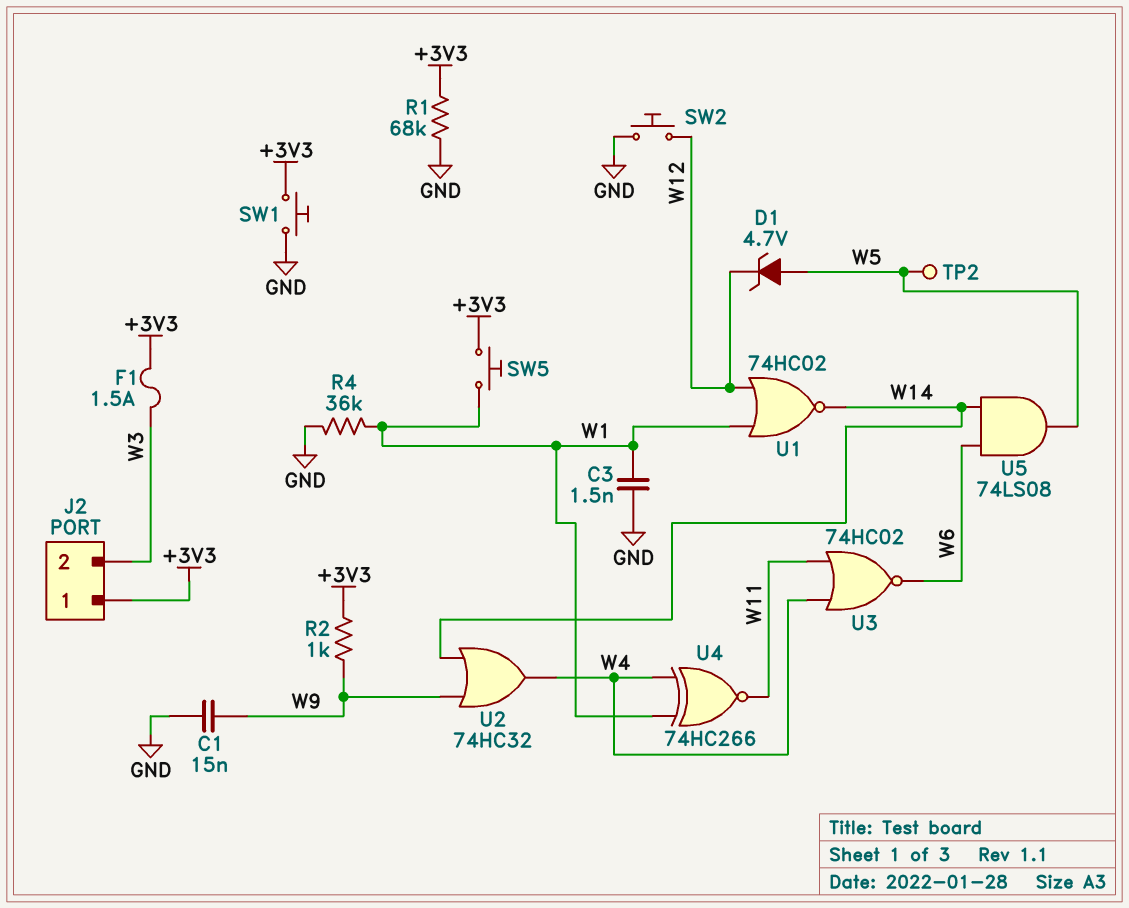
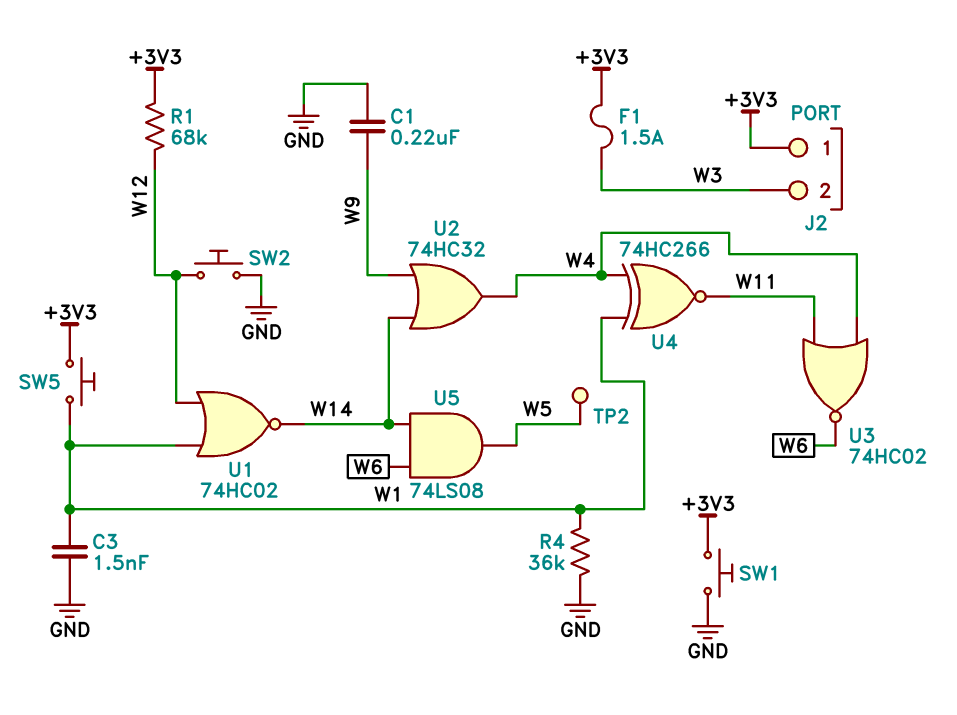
C1: 15nF (GND, W9) -> 220nF (GND, W9)
D1: zener 4.7V (A W5, K W12) -> none
R1: 68k (+3V3, GND) -> 68k (+3V3, W12)
R2: 1k (+3V3, W9) -> none

